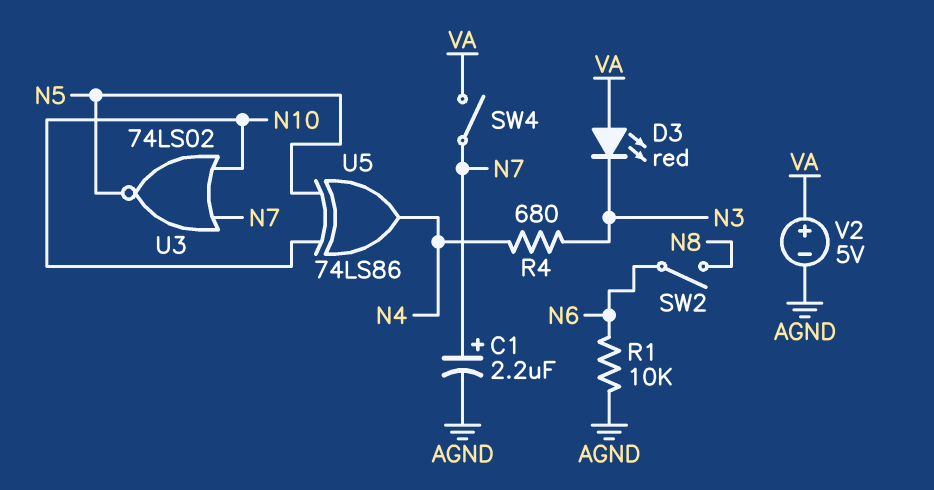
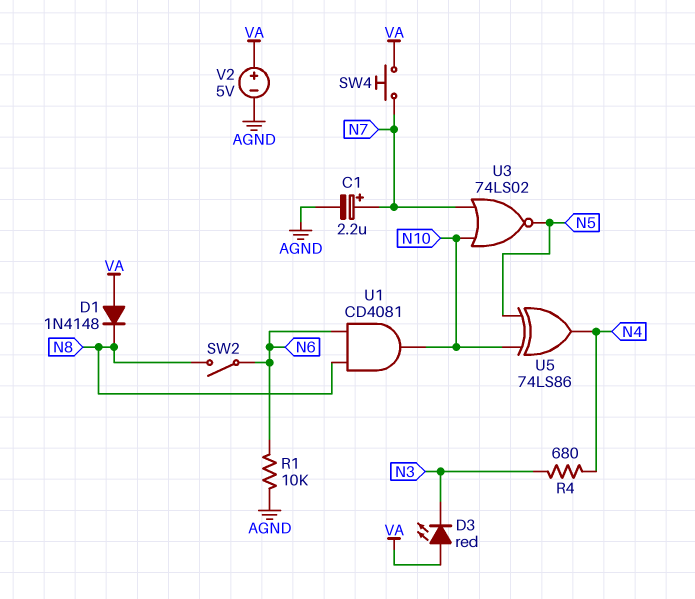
D1: none -> diode 1N4148 (A VA, K N8)
SW4: switch (N7, VA) -> button (N7, VA)
U1: none -> AND CD4081 (in N6, in N8, out N10)

